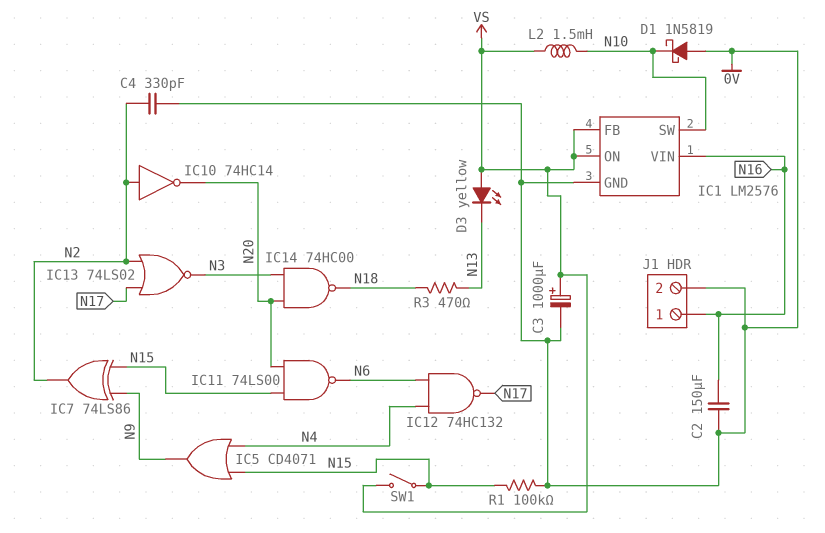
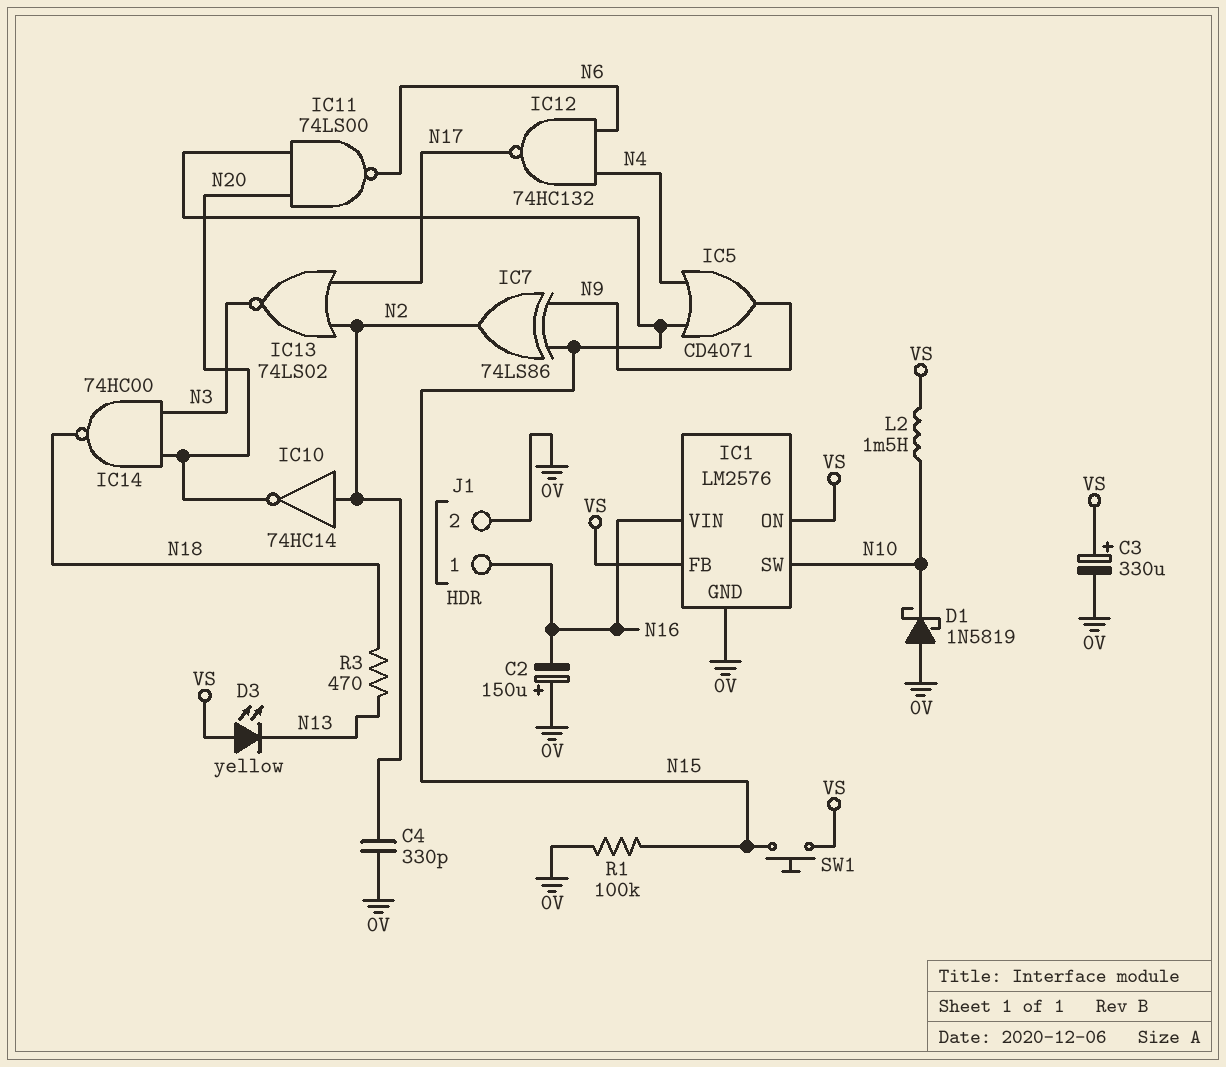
C2: 150uF (0V, N16) -> 150uF (plus 0V, minus N16)
C3: 1000uF (plus VS, minus 0V) -> 330uF (plus VS, minus 0V)
SW1: switch (N15, VS) -> button (N15, VS)

